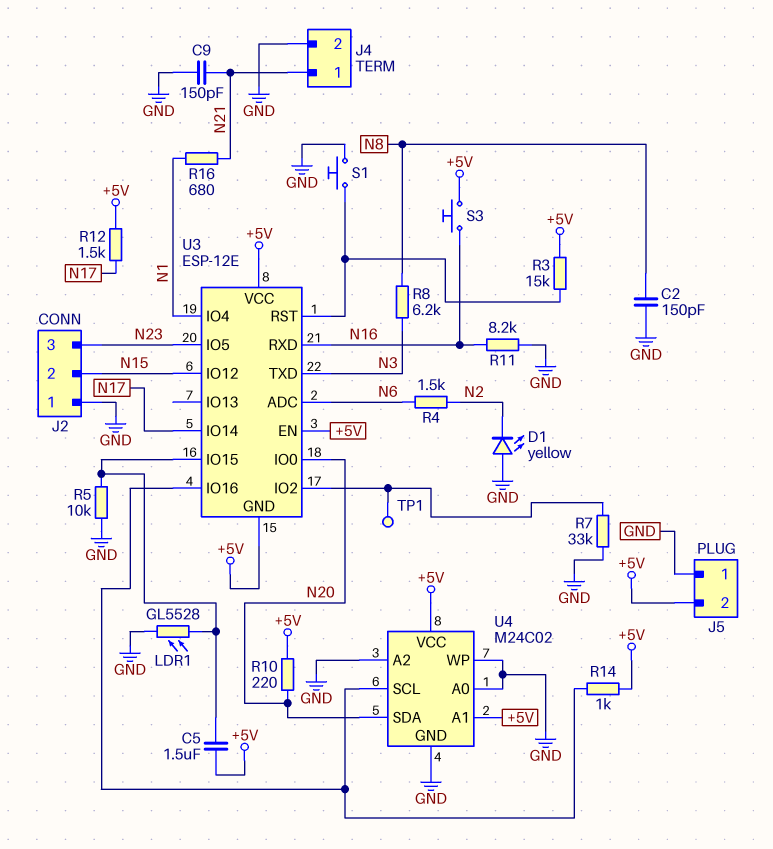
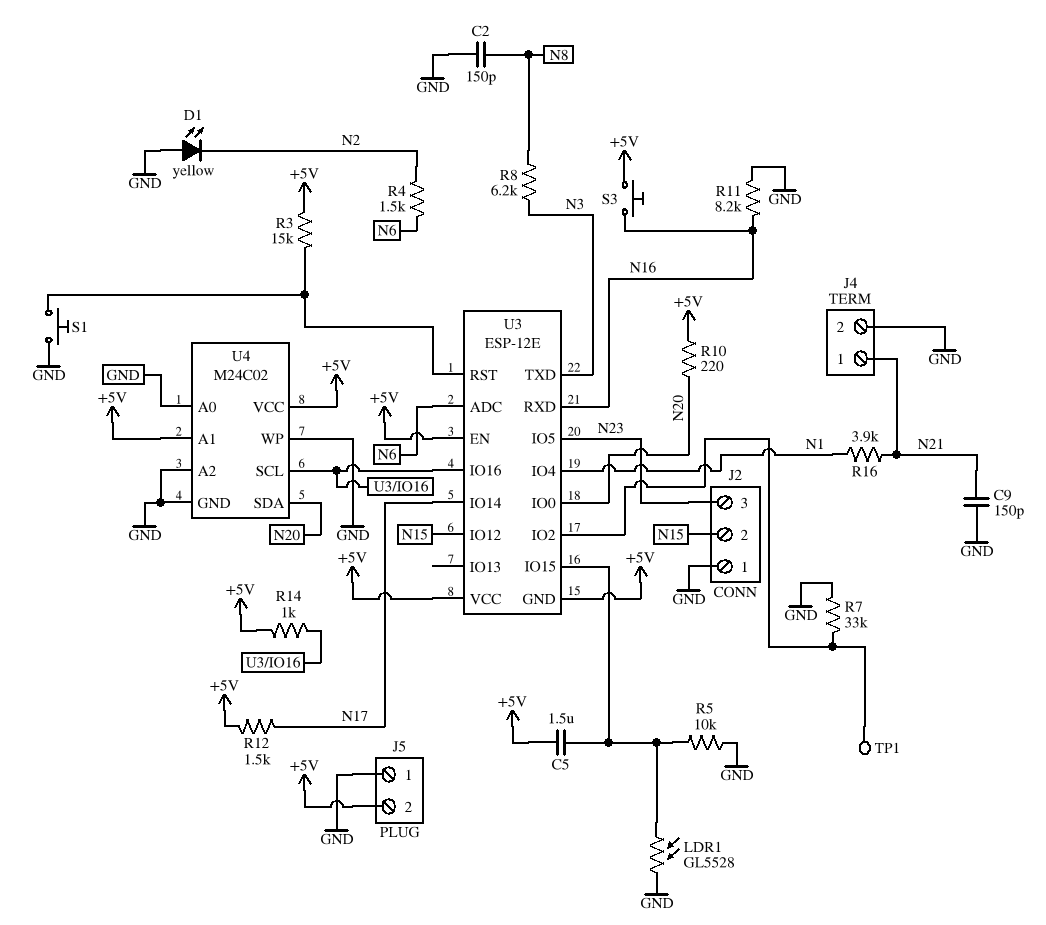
R16: 680 (N1, N21) -> 3.9k (N1, N21)

